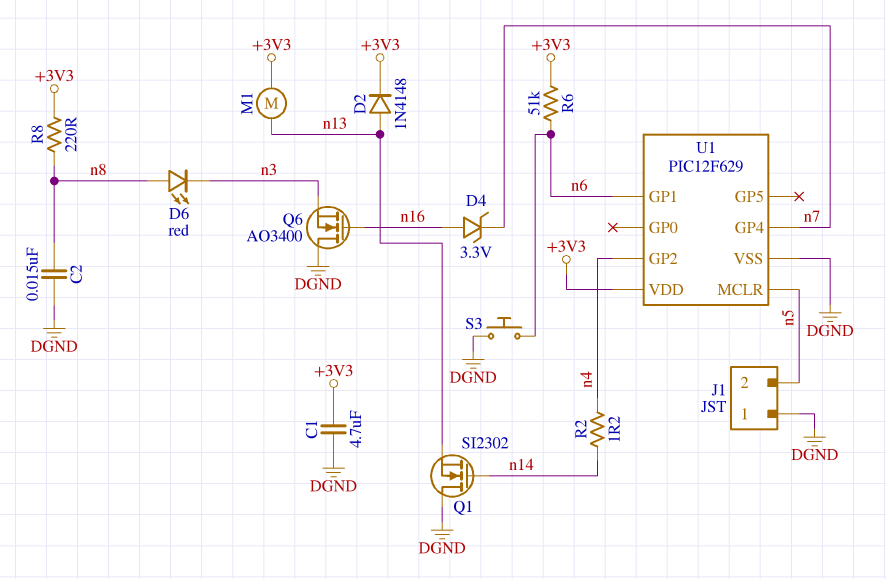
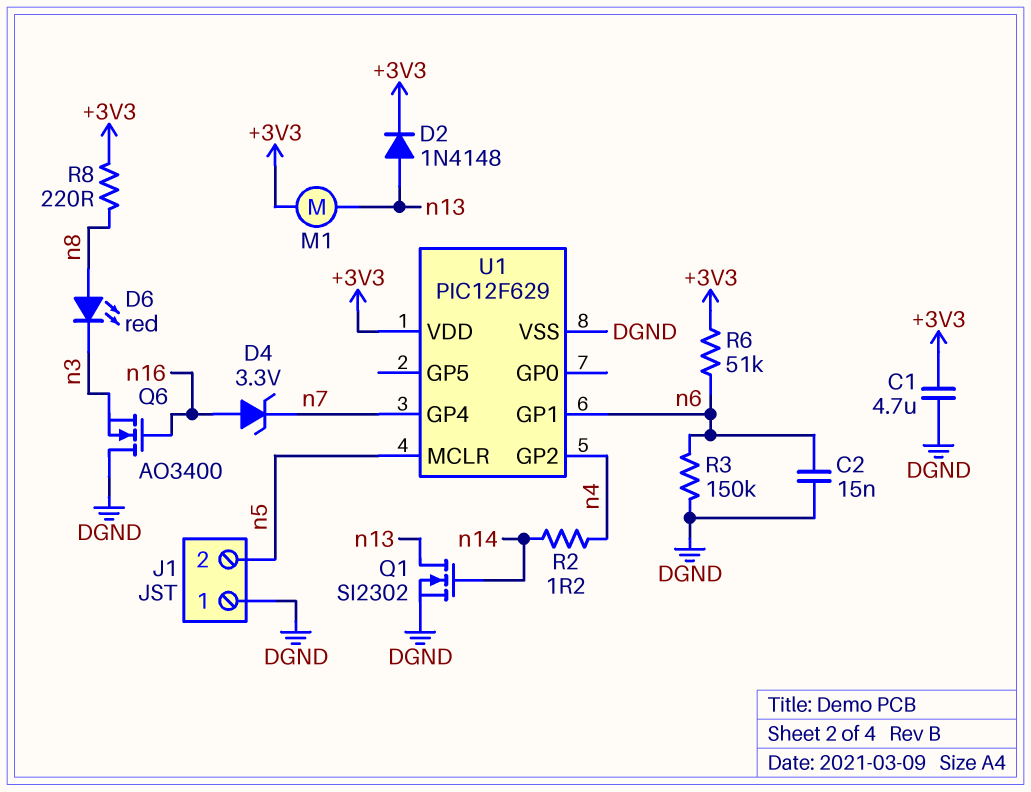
C2: 15nF (DGND, n8) -> 15nF (DGND, n6)
Q1: NMOS SI2302 (G n14, D DGND, S n13) -> NMOS SI2302 (G n14, D n13, S DGND)
R3: none -> 150k (DGND, n6)
S3: button (DGND, n6) -> none

